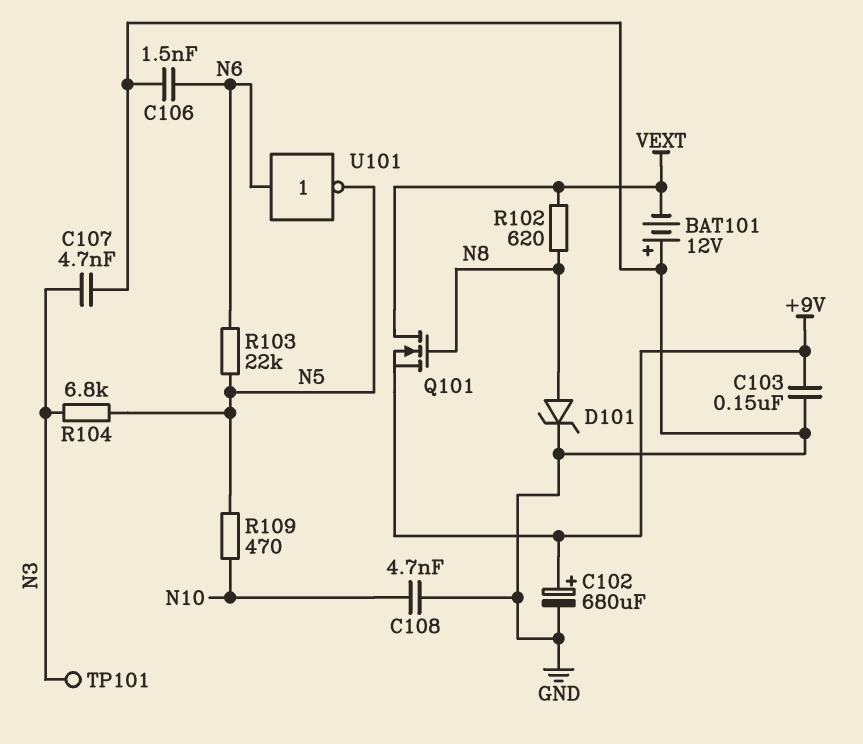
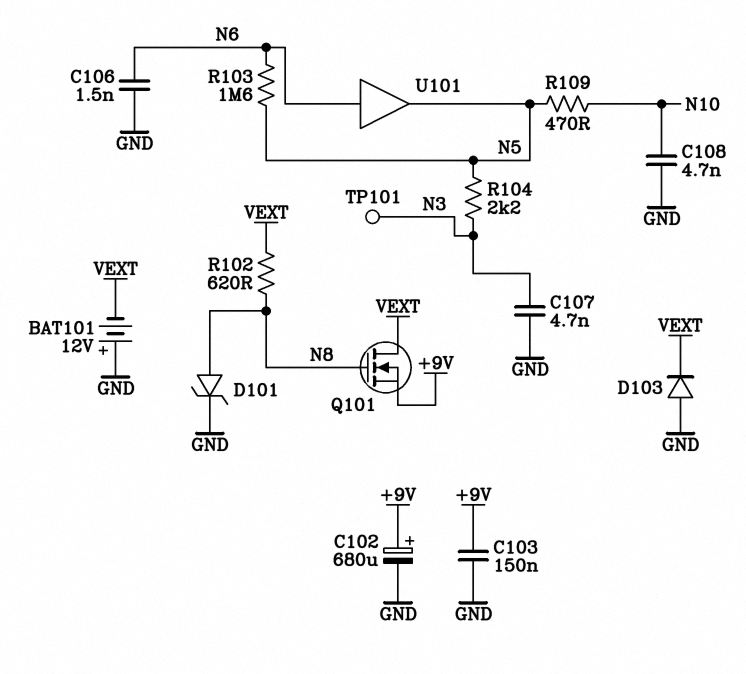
D103: none -> diode (A GND, K VEXT)
R103: 22k (N5, N6) -> 1.6M (N5, N6)
R104: 6.8k (N3, N5) -> 2.2k (N3, N5)
U101: NOT (in N6, out N5) -> buffer (in N6, out N5)

